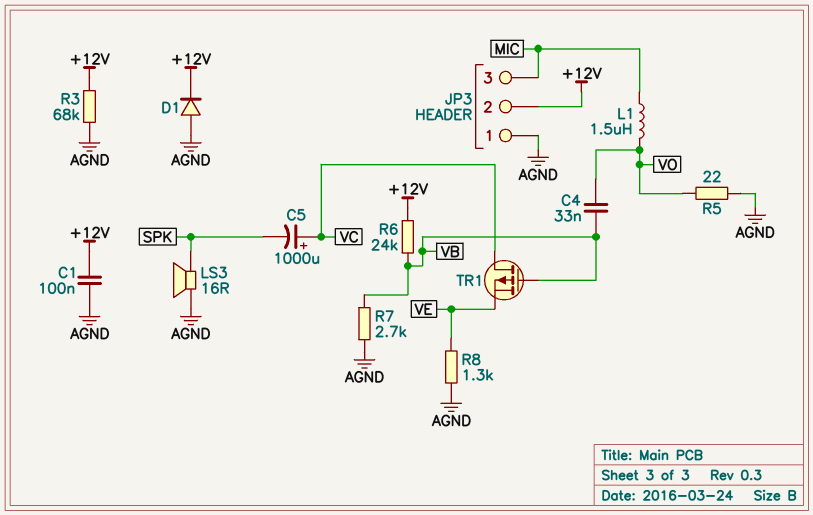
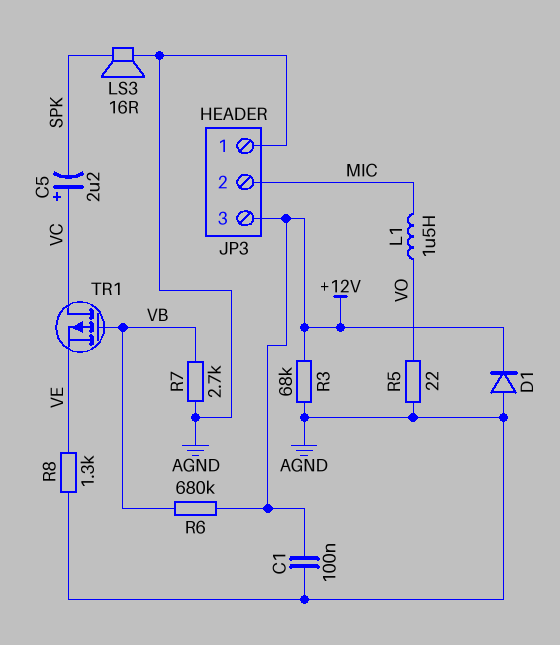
C4: 33nF (VB, VO) -> none
C5: 1000uF (plus VC, minus SPK) -> 2.2uF (plus VC, minus SPK)
JP3 pin 2: +12V -> MIC
JP3 pin 3: MIC -> +12V
R6: 24k (+12V, VB) -> 680k (+12V, VB)

